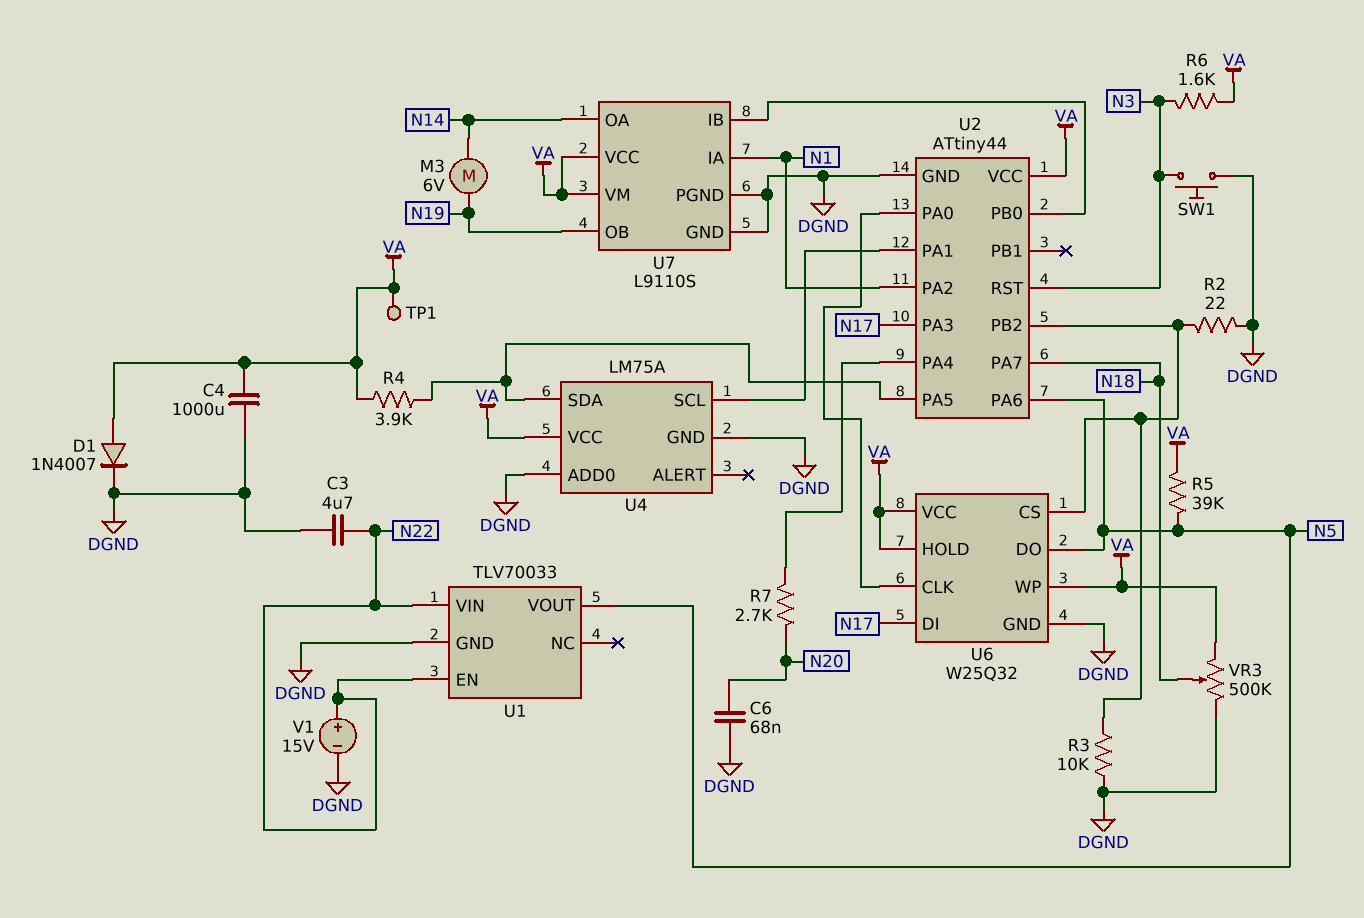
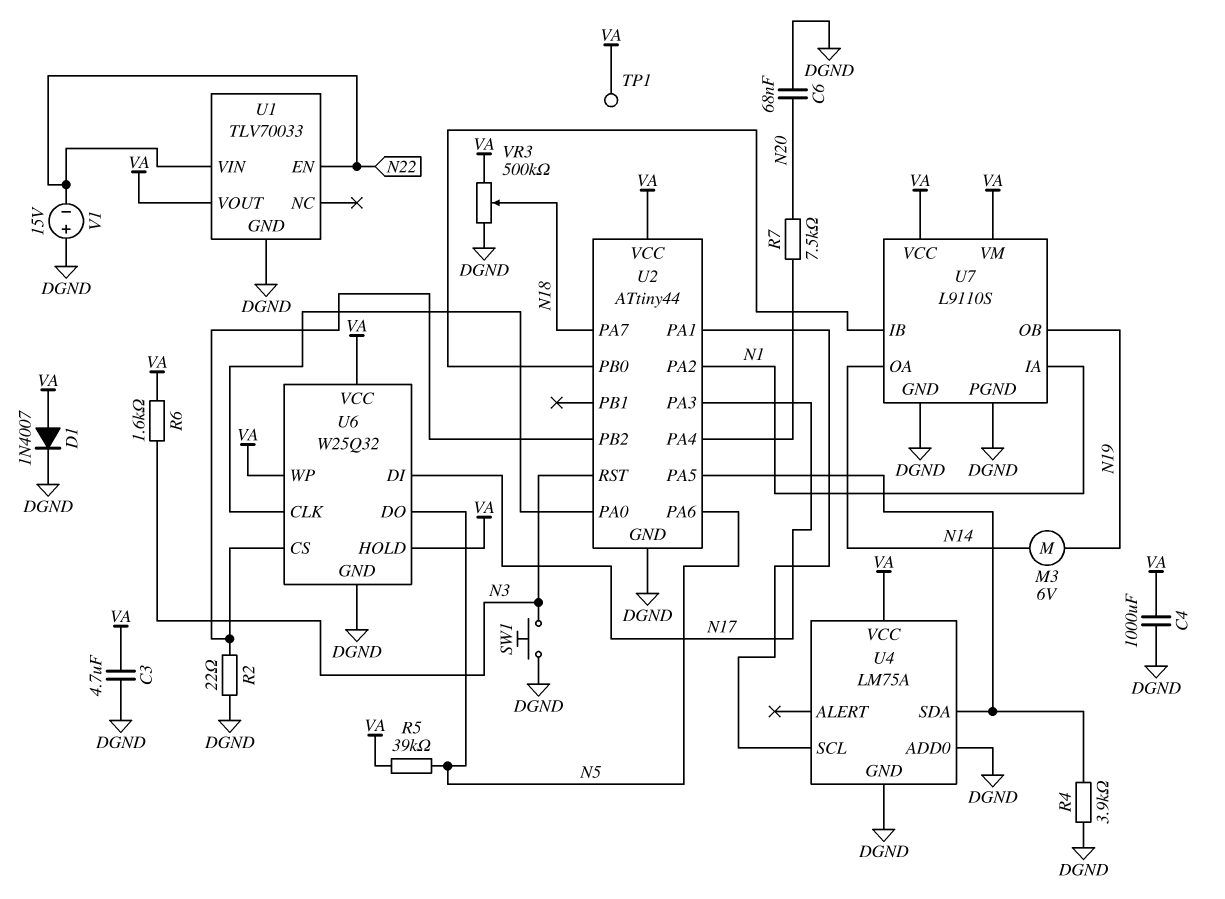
C3: 4.7uF (DGND, N22) -> 4.7uF (DGND, VA)
R3: 10k (DGND, U2/PB2) -> none
R4: 3.9k (U2/PA5, VA) -> 3.9k (DGND, U2/PA5)
R7: 2.7k (N20, U2/PA4) -> 7.5k (N20, U2/PA4)
U1 pin VOUT: N5 -> VA
V1: 15V (plus N22, minus DGND) -> 15V (plus DGND, minus N22)

